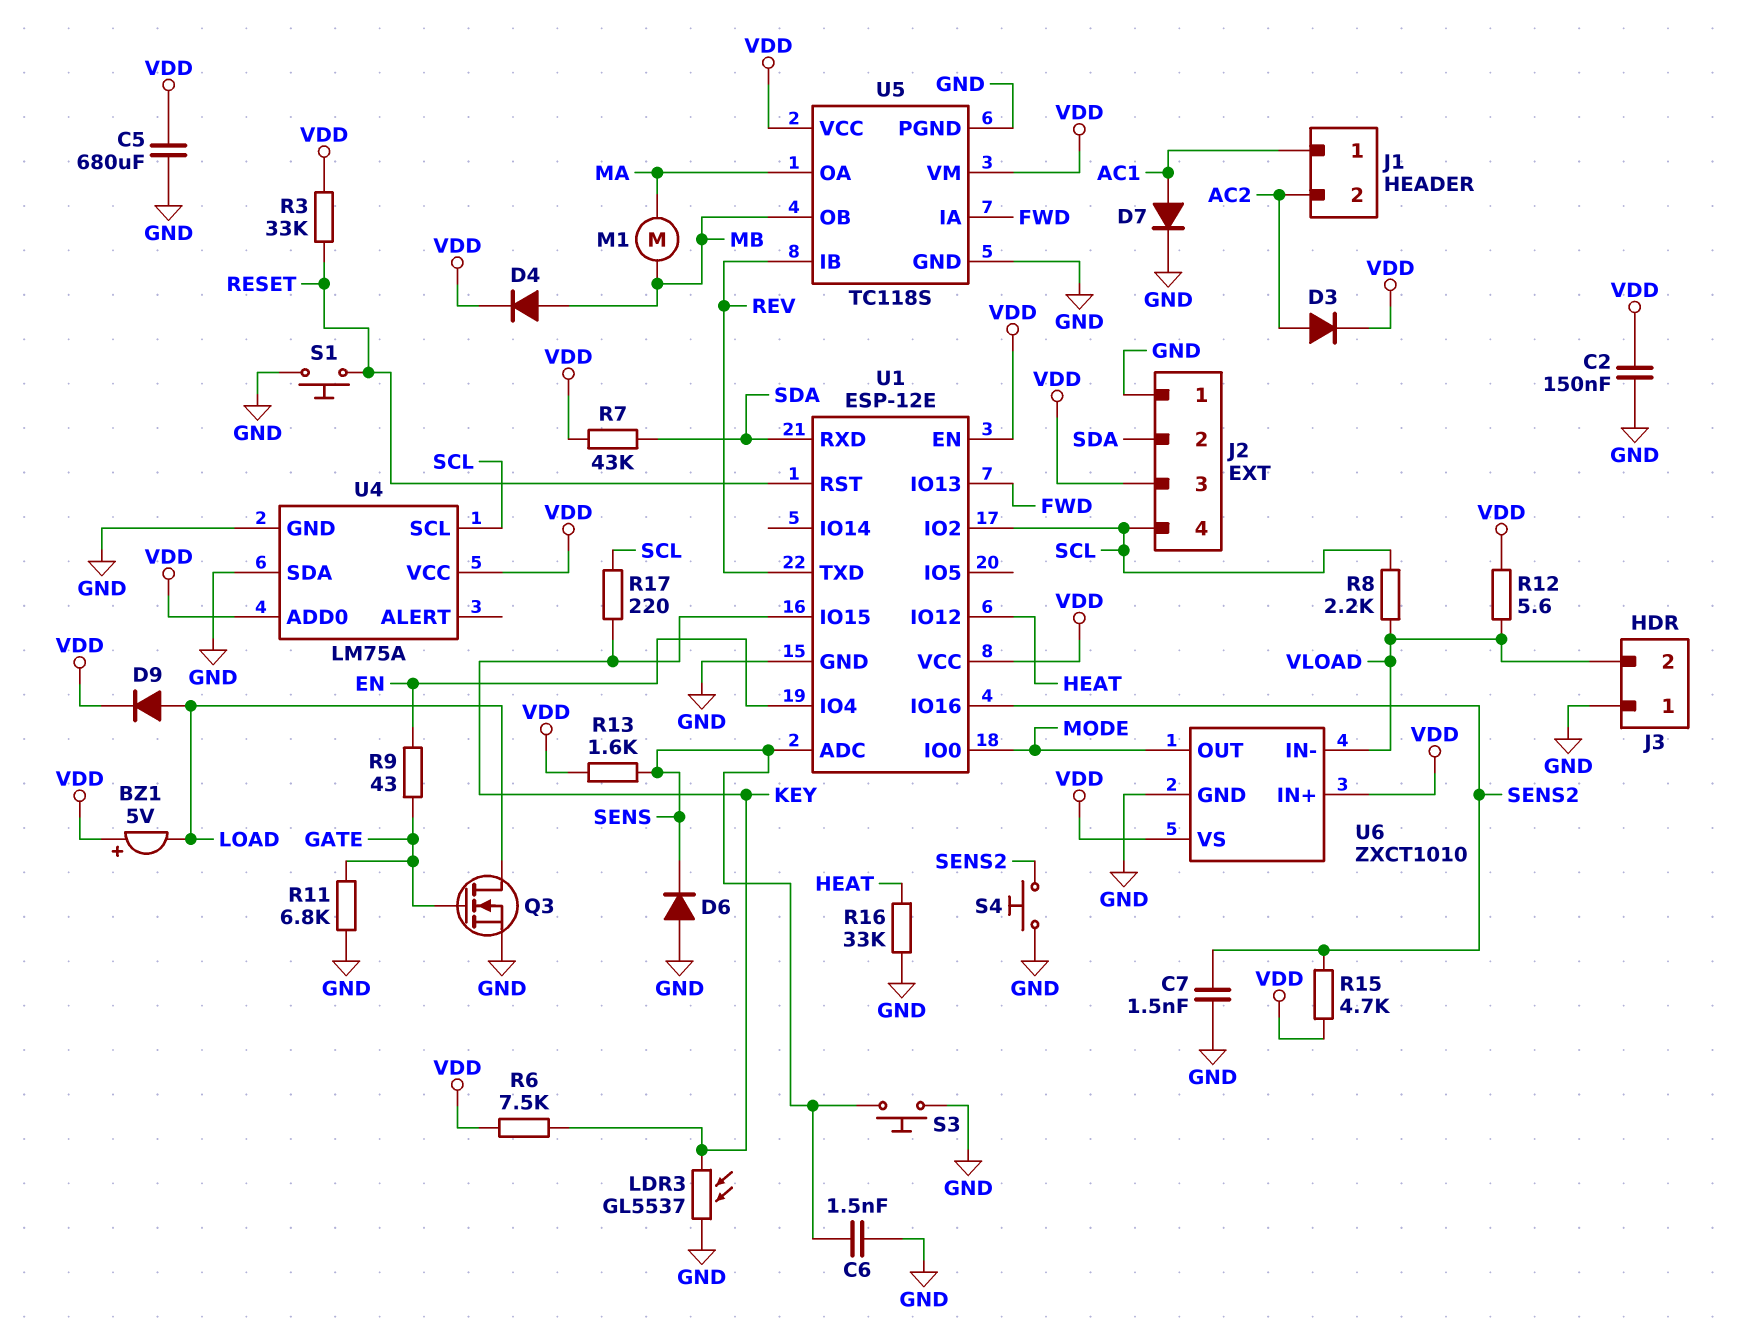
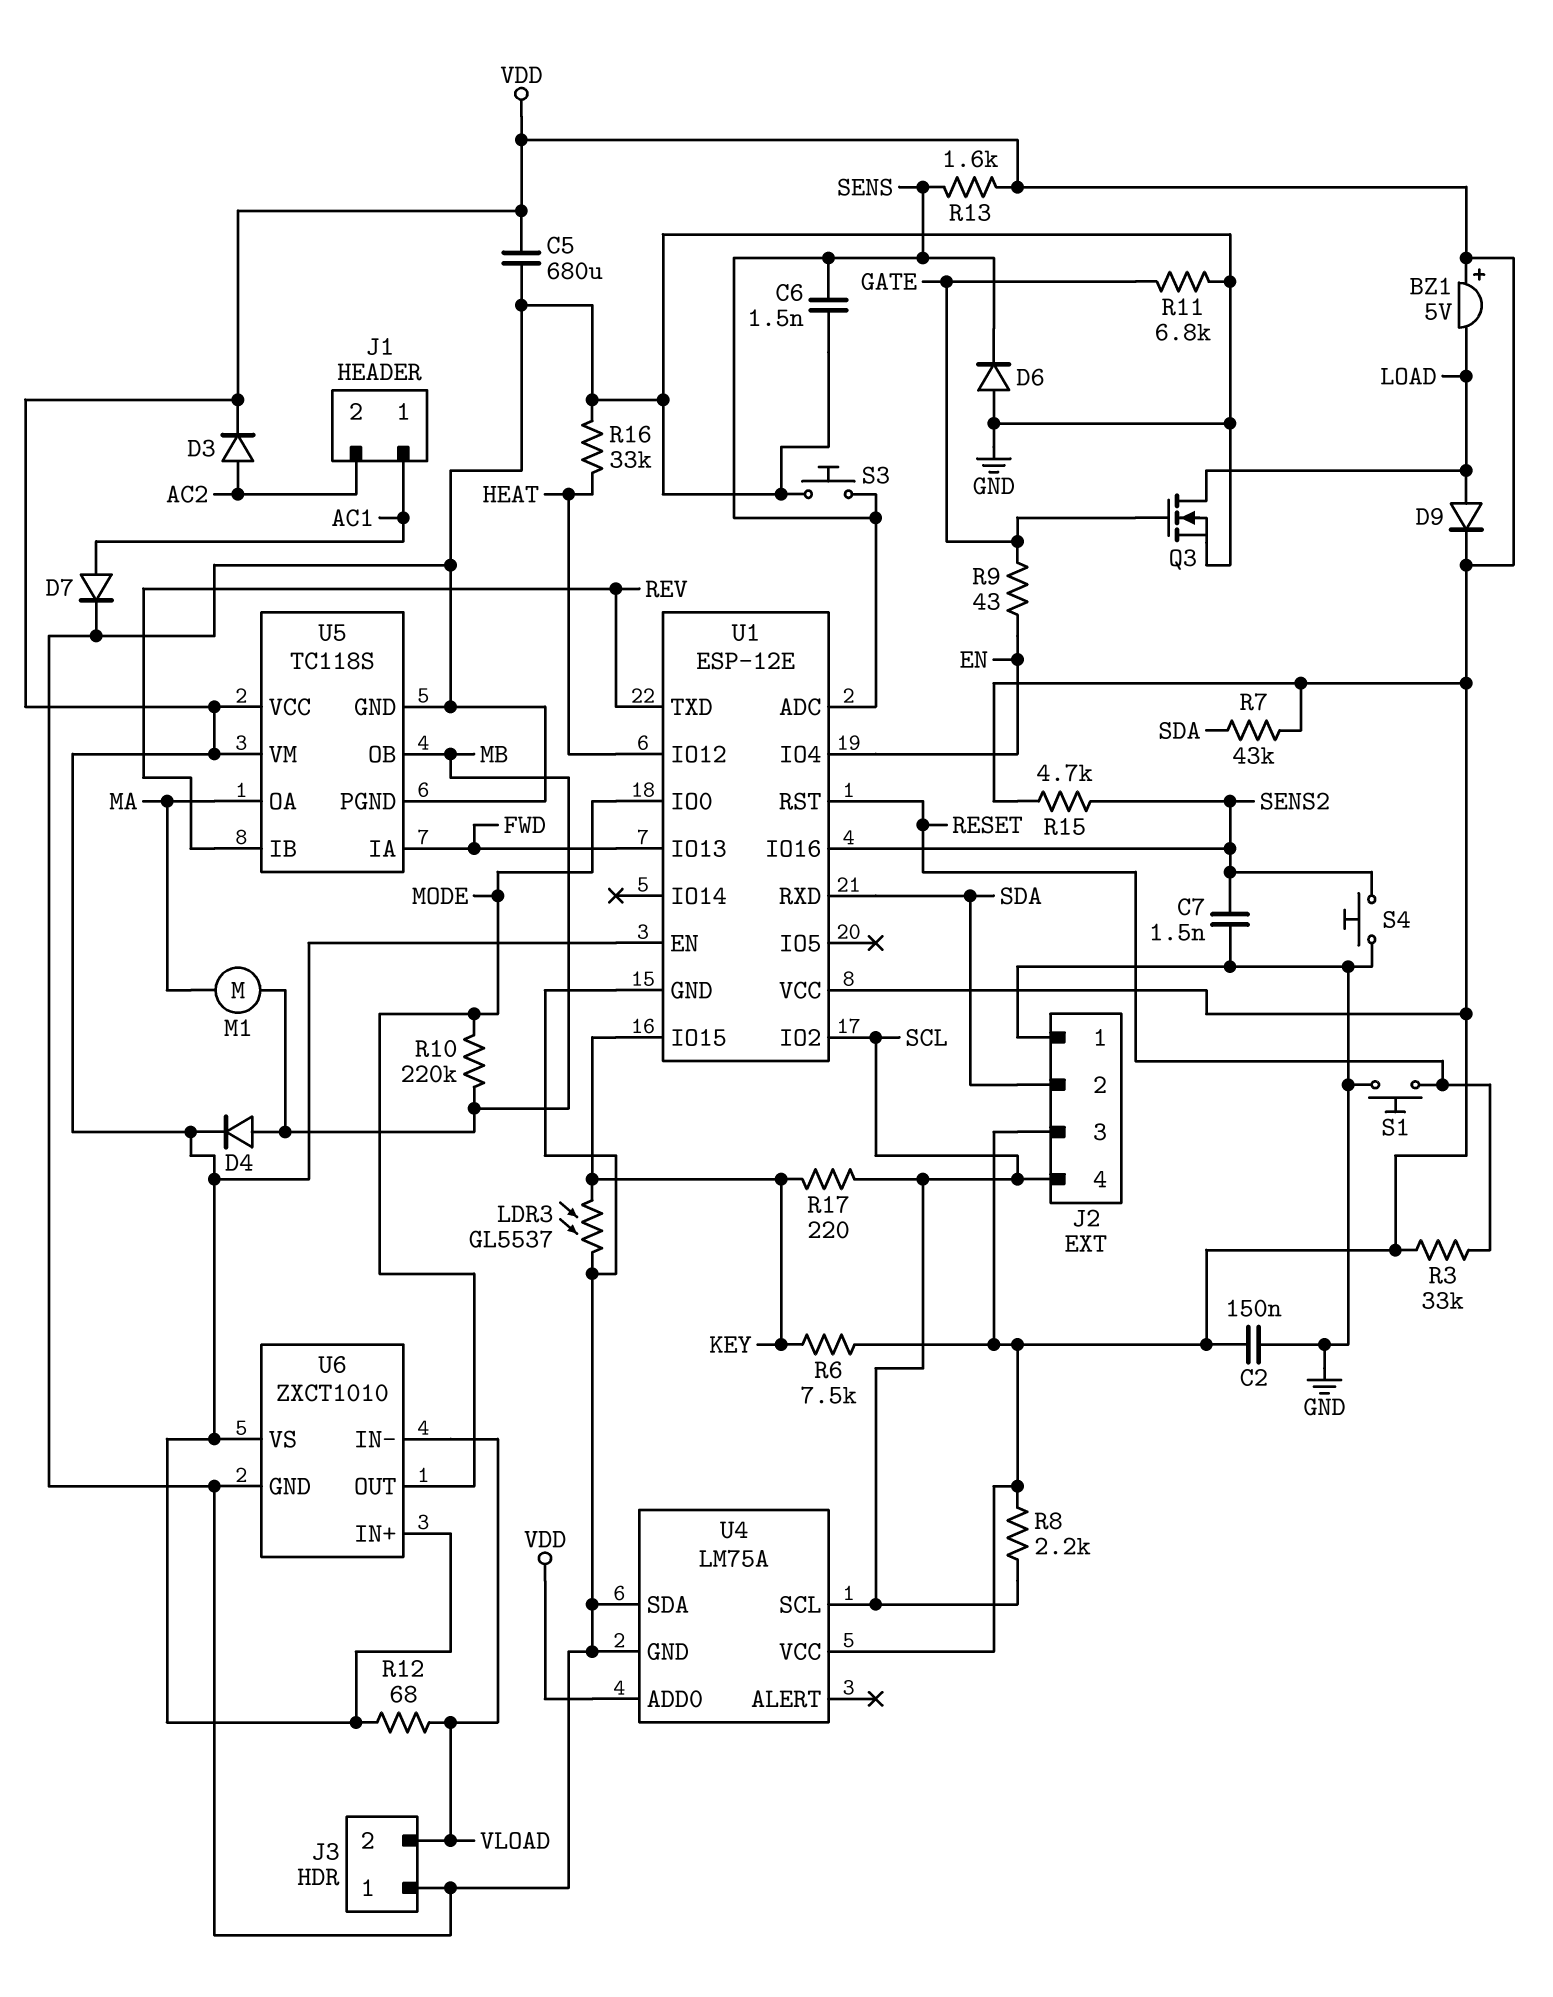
R8: 2.2k (SCL, VLOAD) -> 2.2k (SCL, VDD)
R10: none -> 220k (MB, MODE)
R12: 5.6 (VDD, VLOAD) -> 68 (VDD, VLOAD)

